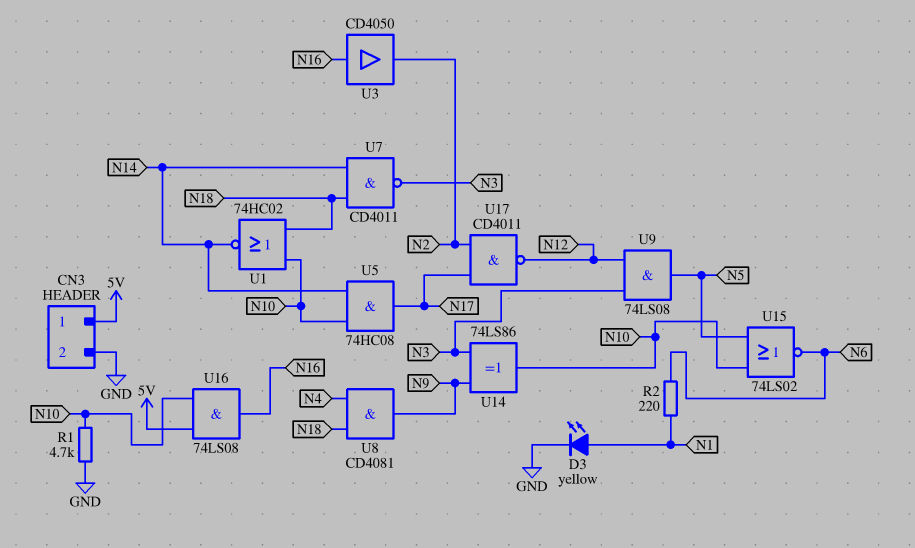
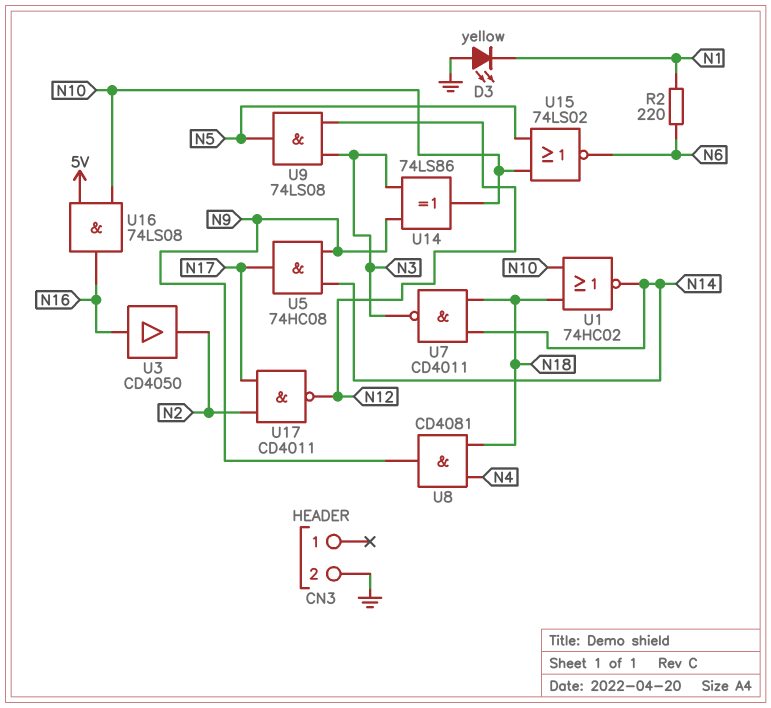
CN3 pin 1: 5V -> none
D3: LED yellow (A N1, K GND) -> LED yellow (A GND, K N1)
R1: 4.7k (GND, N10) -> none
U5: AND 74HC08 (in N10, in N14, out N17) -> AND 74HC08 (in N9, in N14, out N17)

